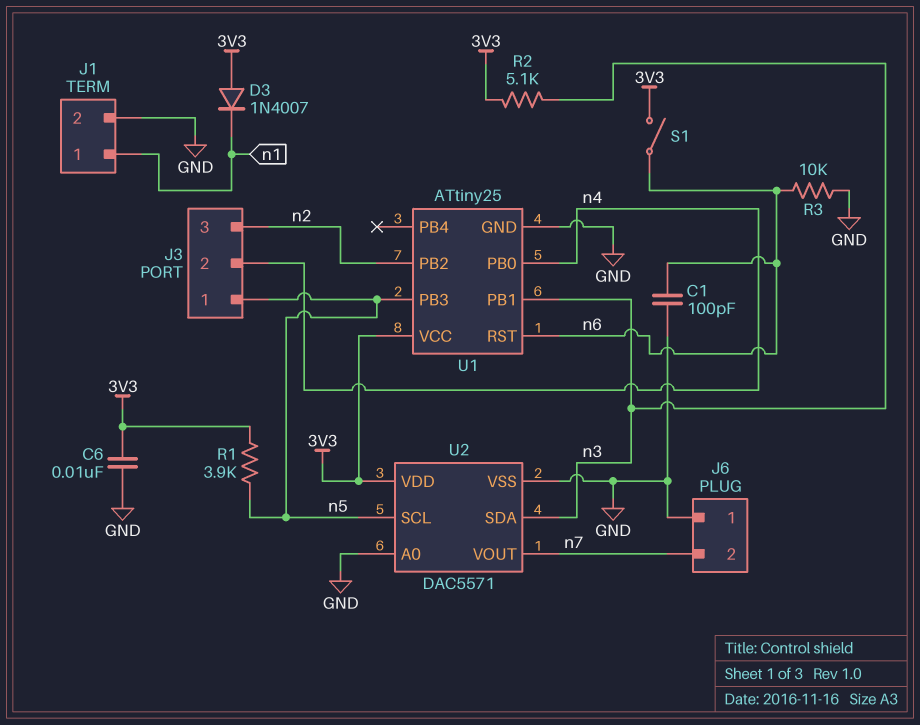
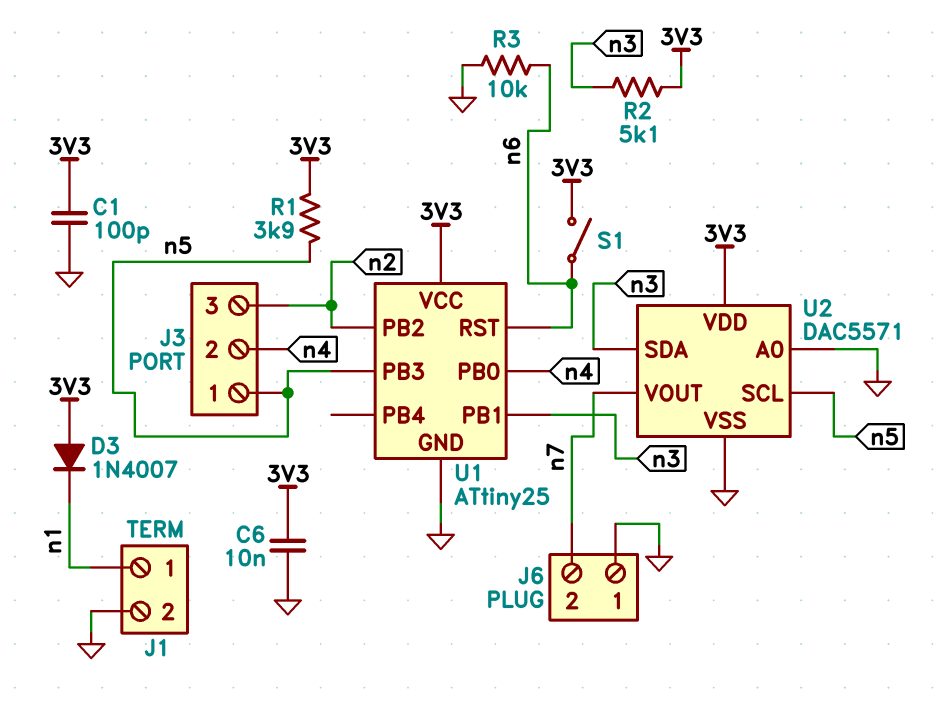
C1: 100pF (GND, n6) -> 100pF (3V3, GND)

